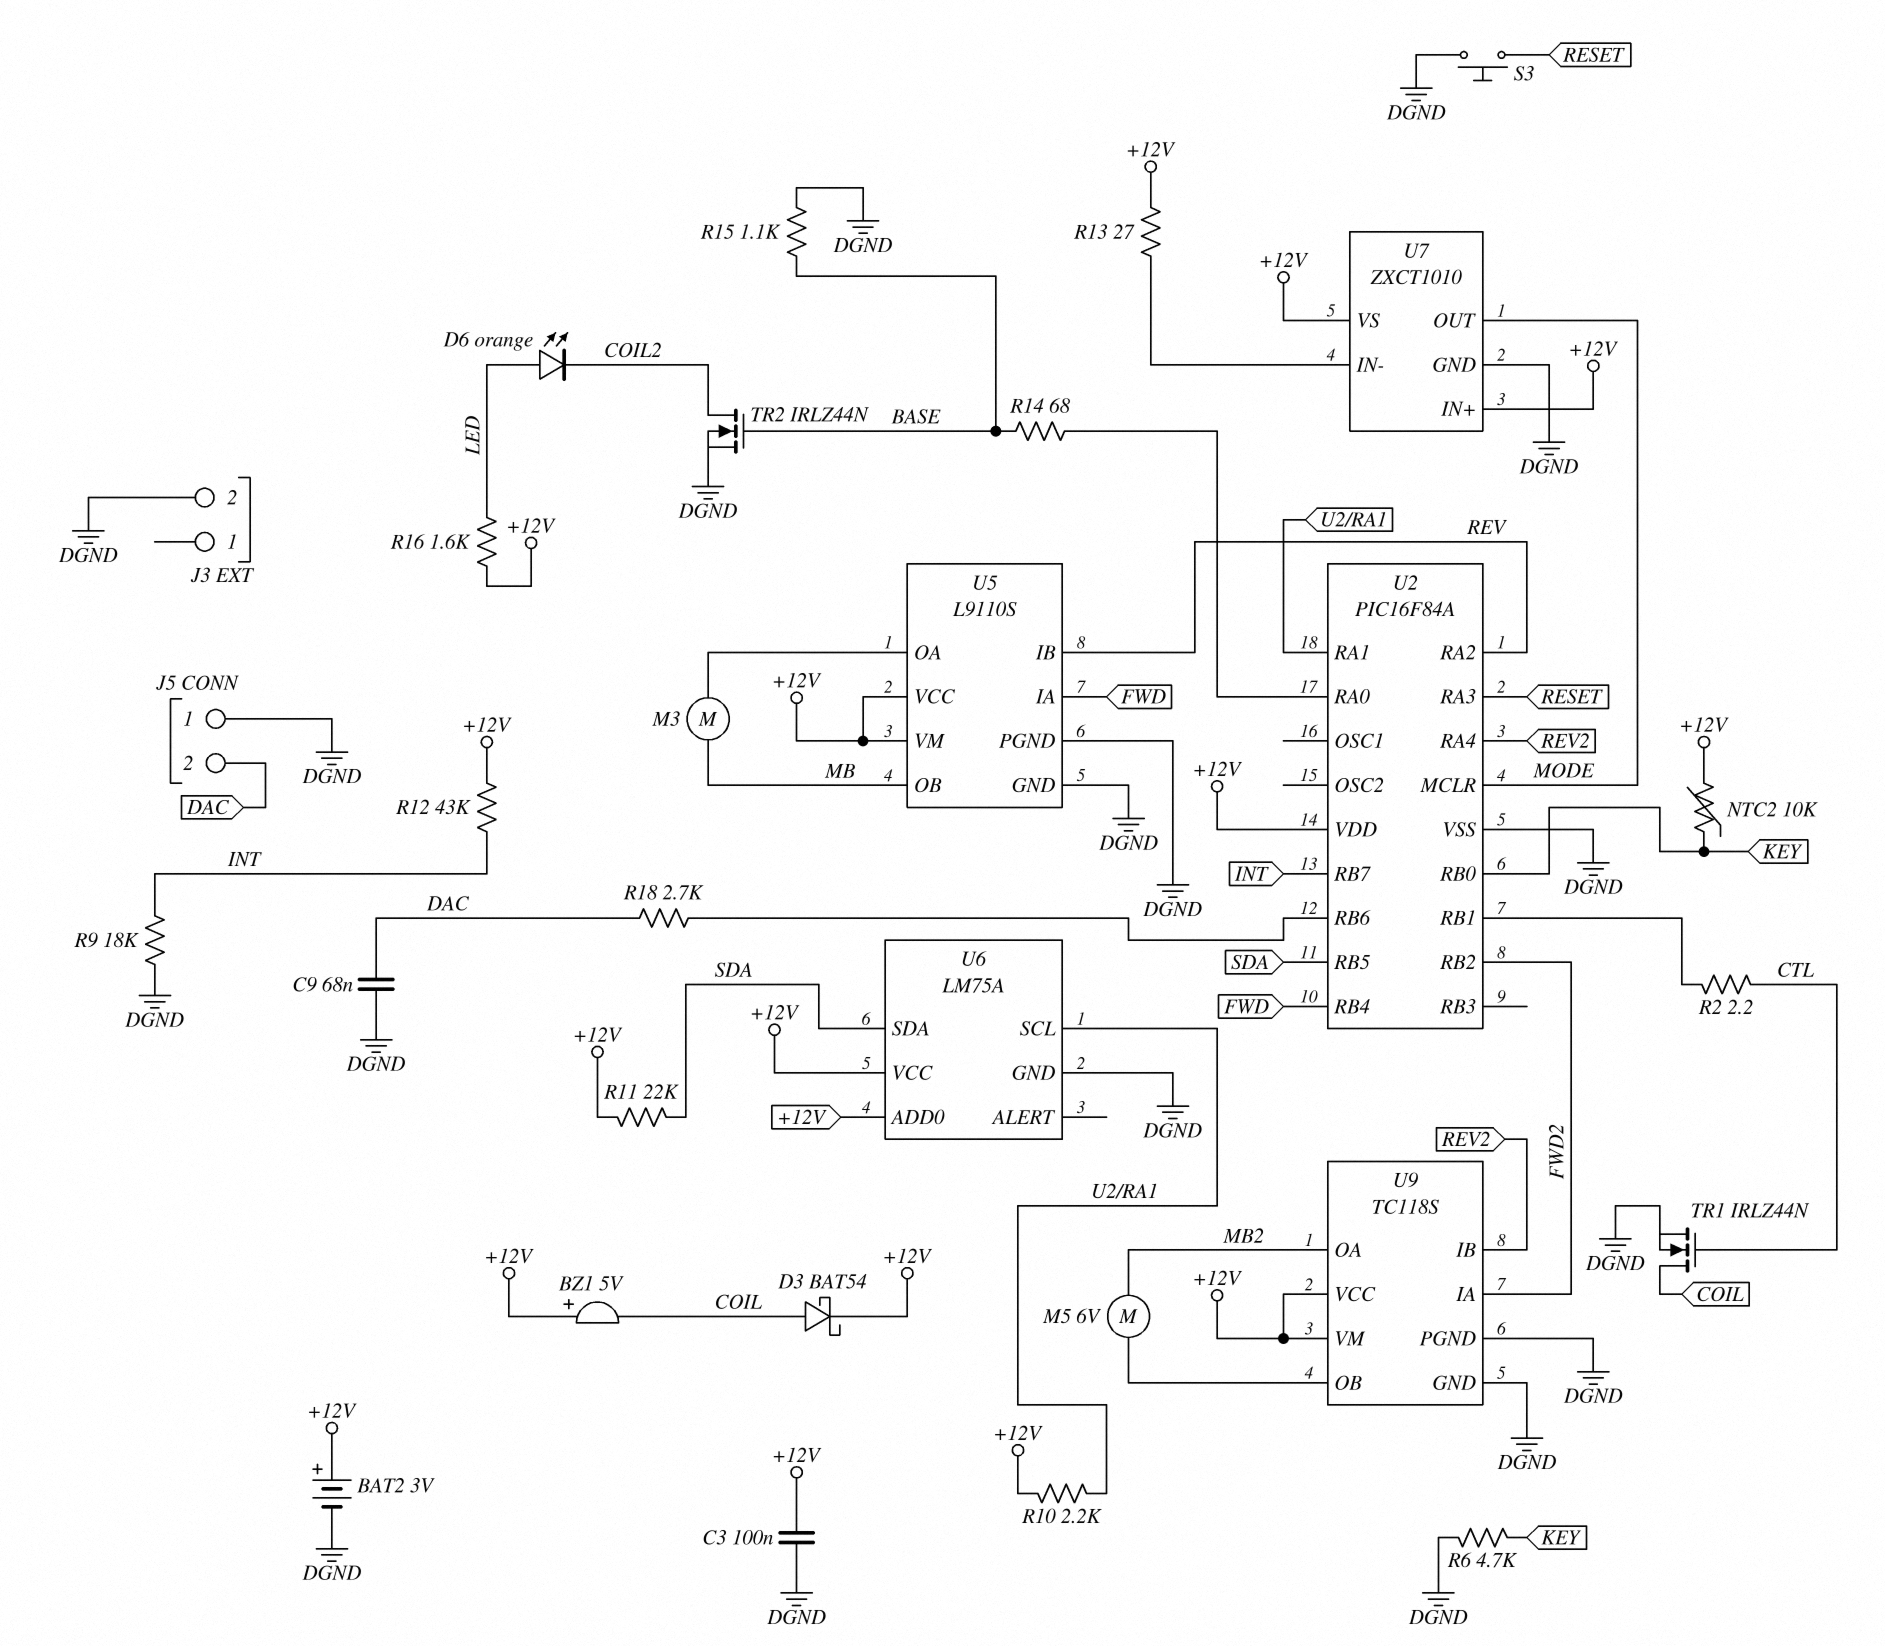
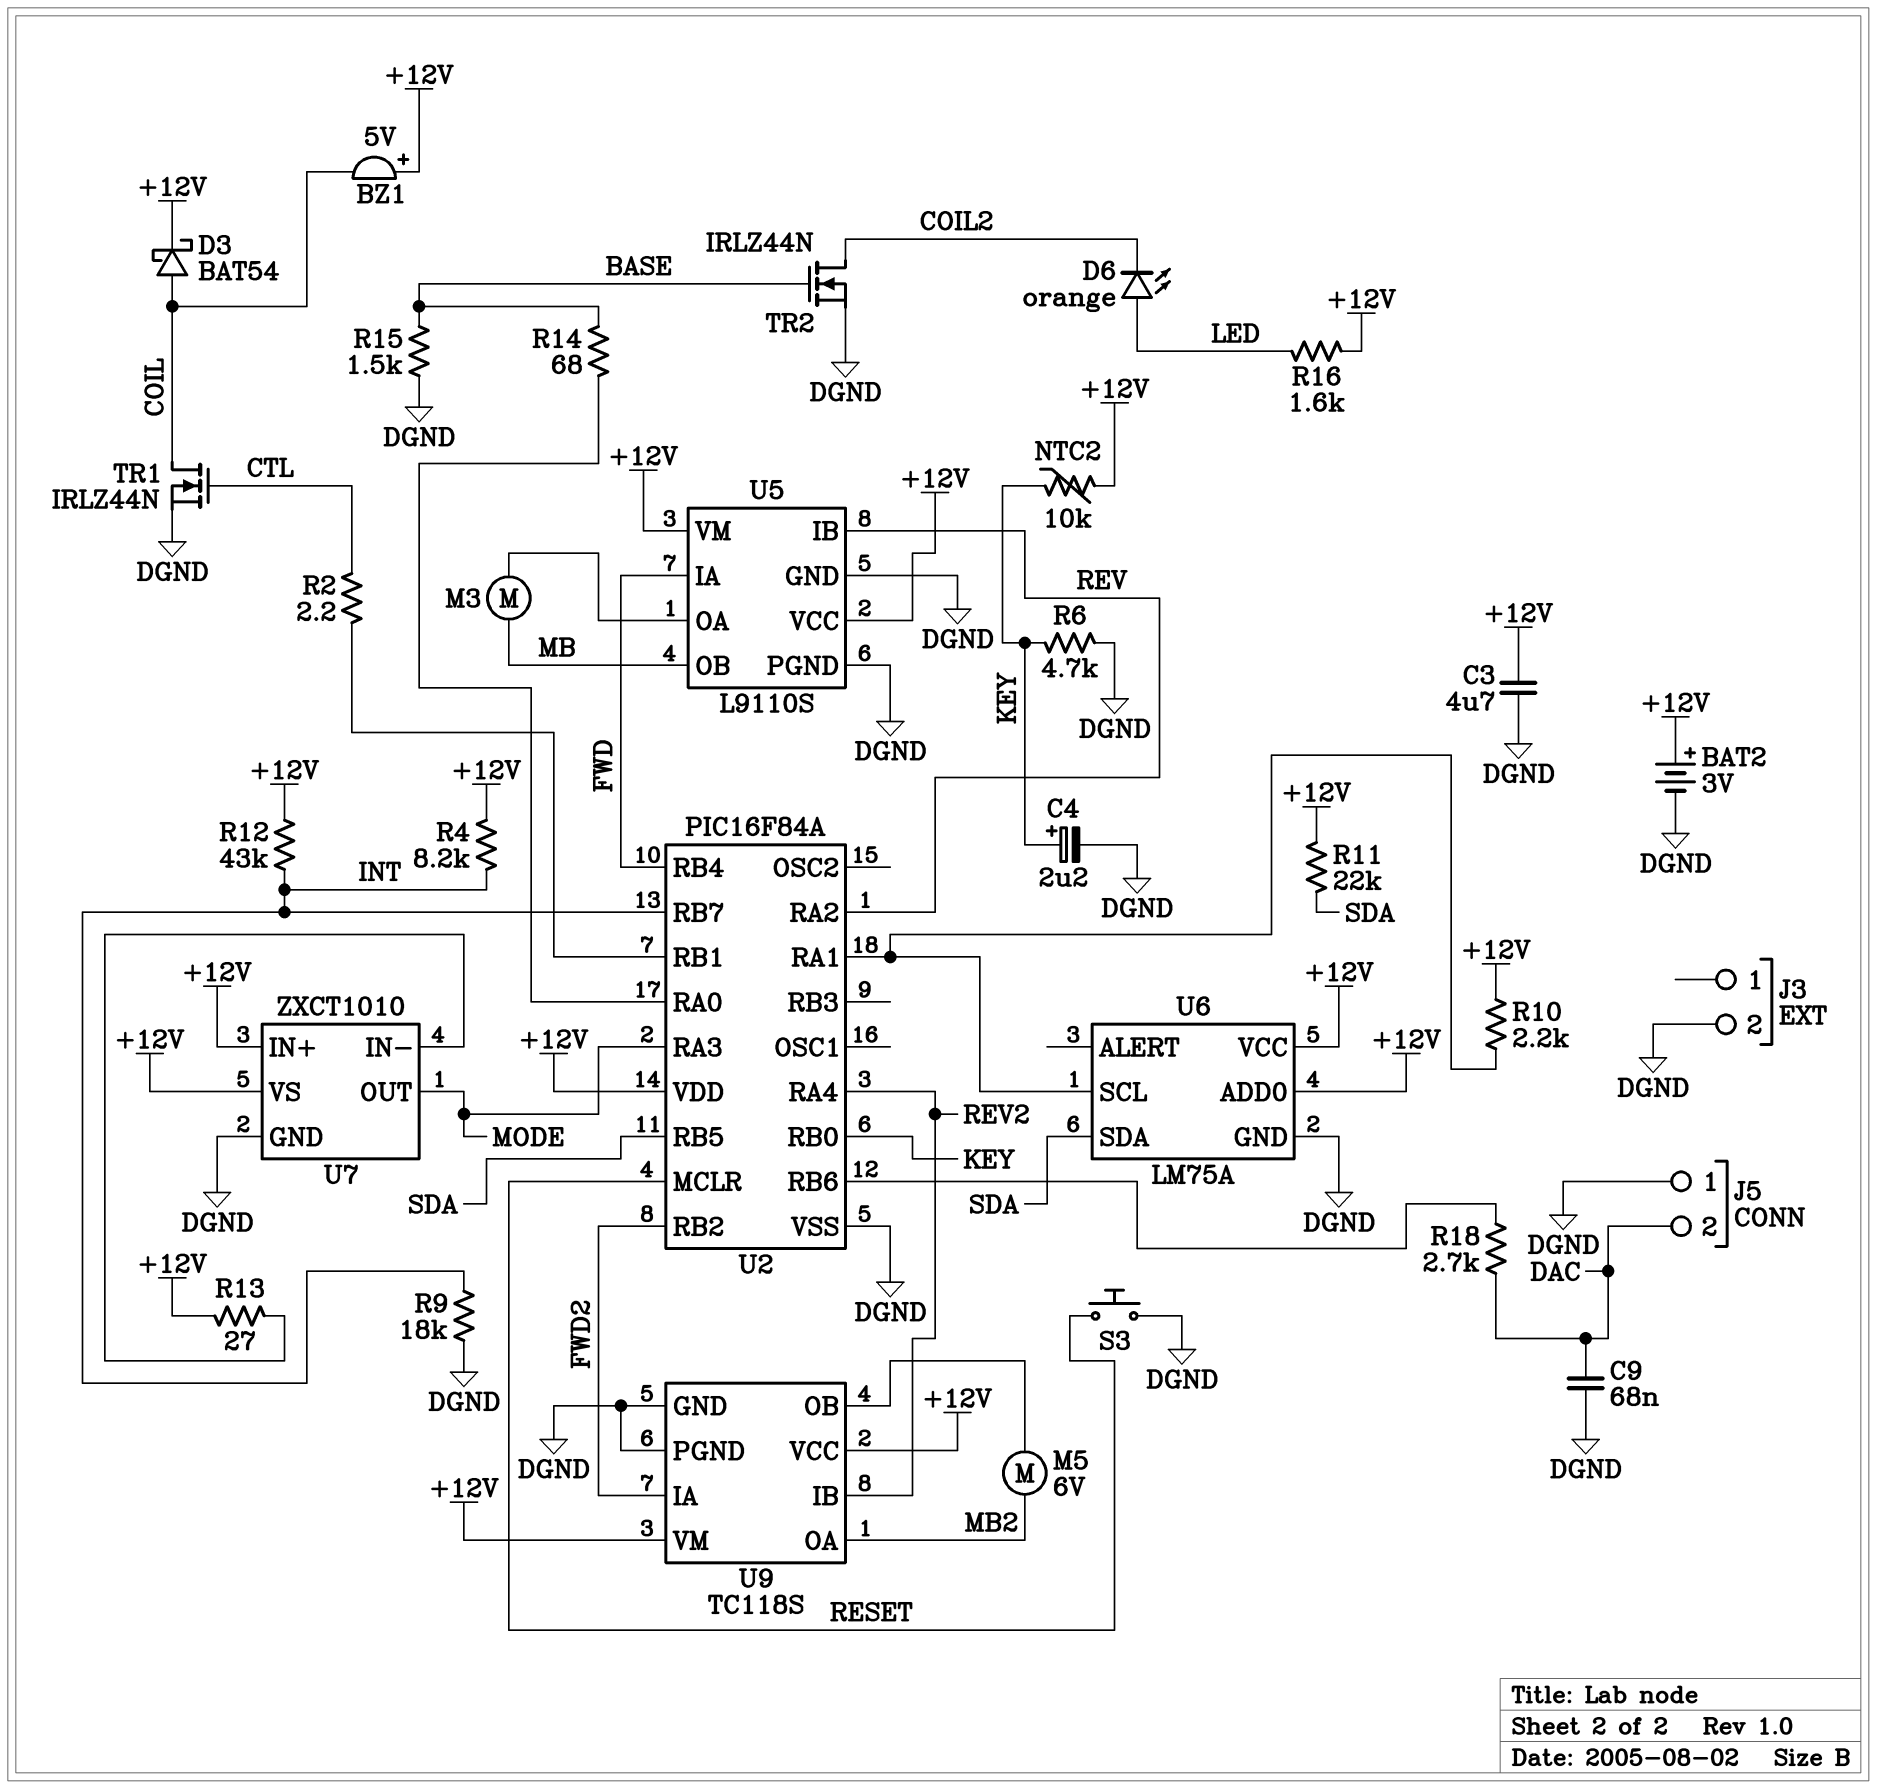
C3: 100nF (+12V, DGND) -> 4.7uF (+12V, DGND)
C4: none -> 2.2uF (plus KEY, minus DGND)
R4: none -> 8.2k (+12V, INT)
R15: 1.1k (BASE, DGND) -> 1.5k (BASE, DGND)
U2 pin MCLR: MODE -> RESET
U2 pin RA3: RESET -> MODE

